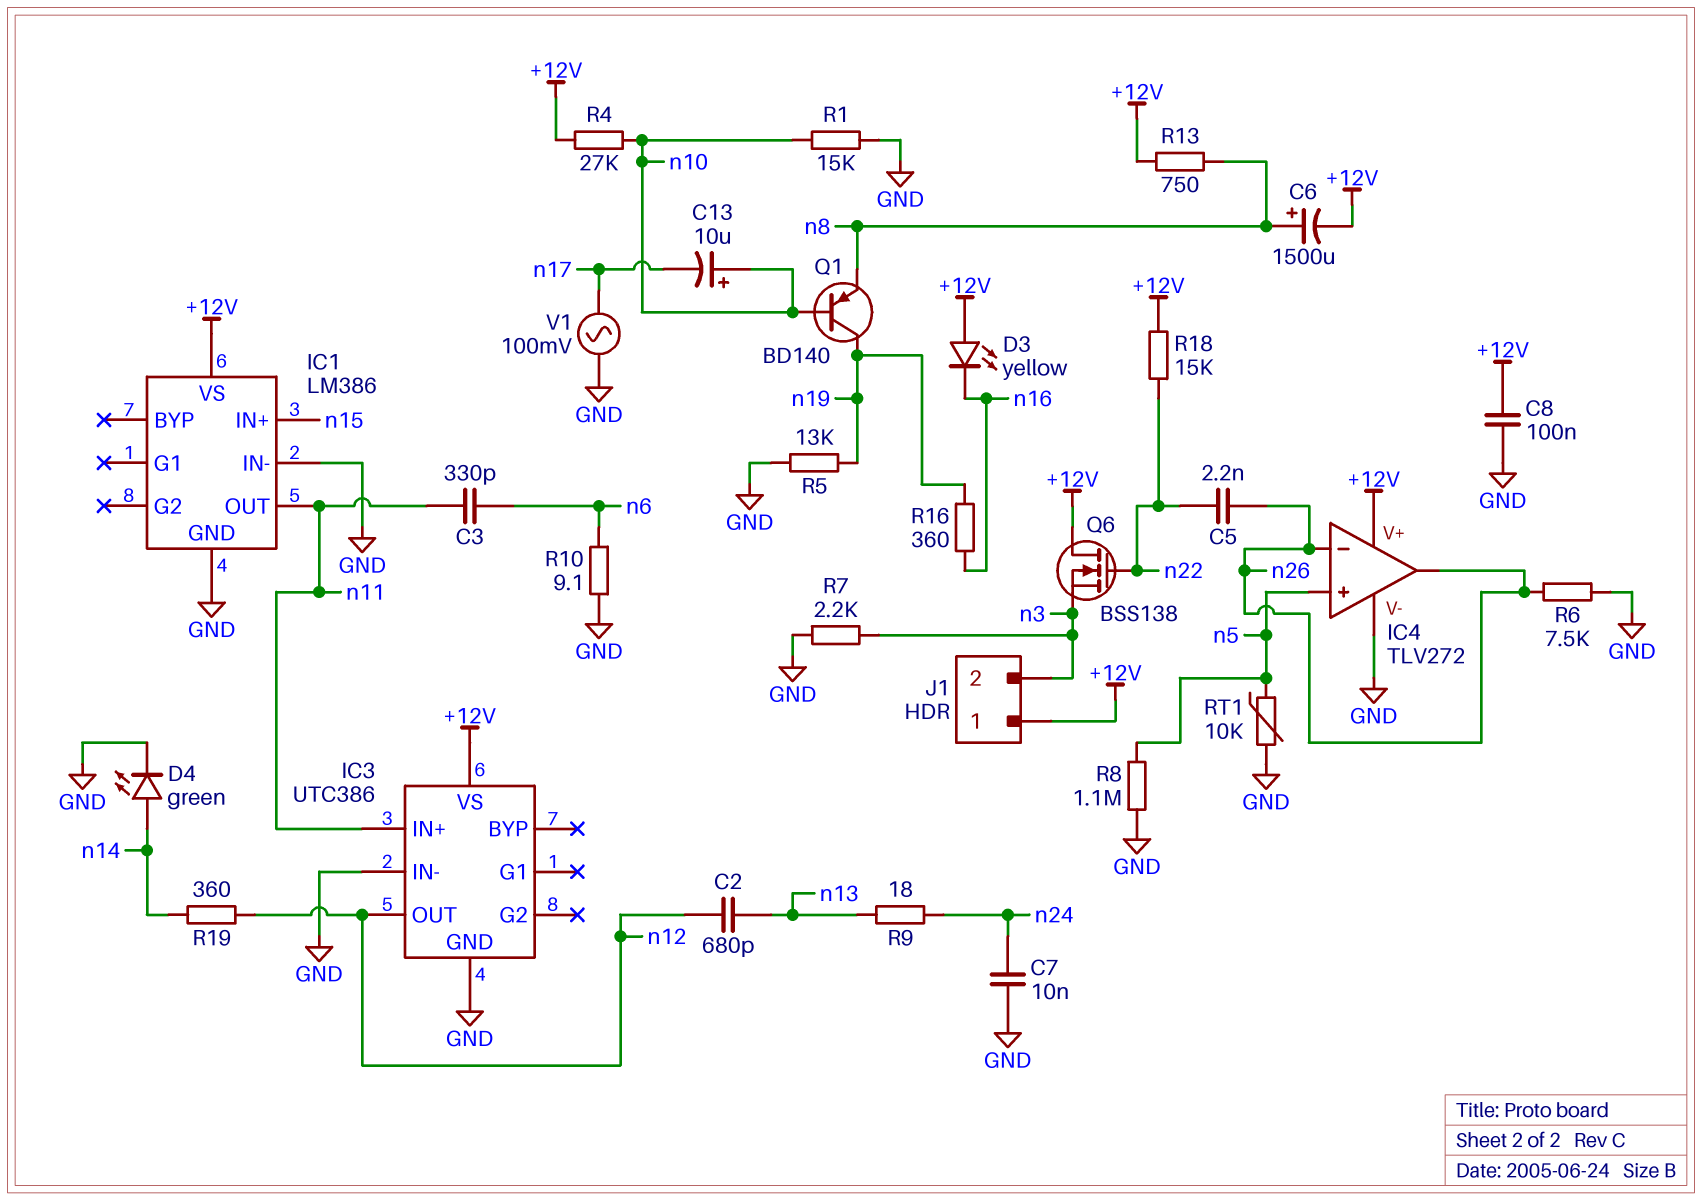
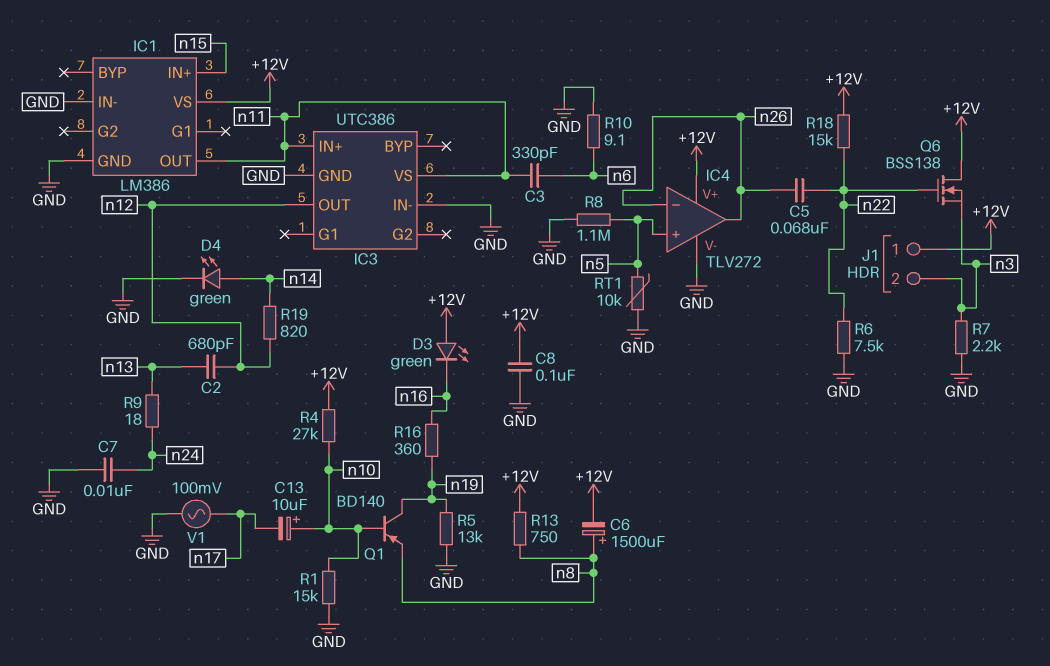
C5: 2.2nF (n22, n26) -> 68nF (n22, n26)
D3: LED yellow (A +12V, K n16) -> LED green (A +12V, K n16)
IC3 pin VS: +12V -> n11
R6: 7.5k (GND, n26) -> 7.5k (GND, n22)
R19: 360 (n12, n14) -> 820 (n12, n14)

